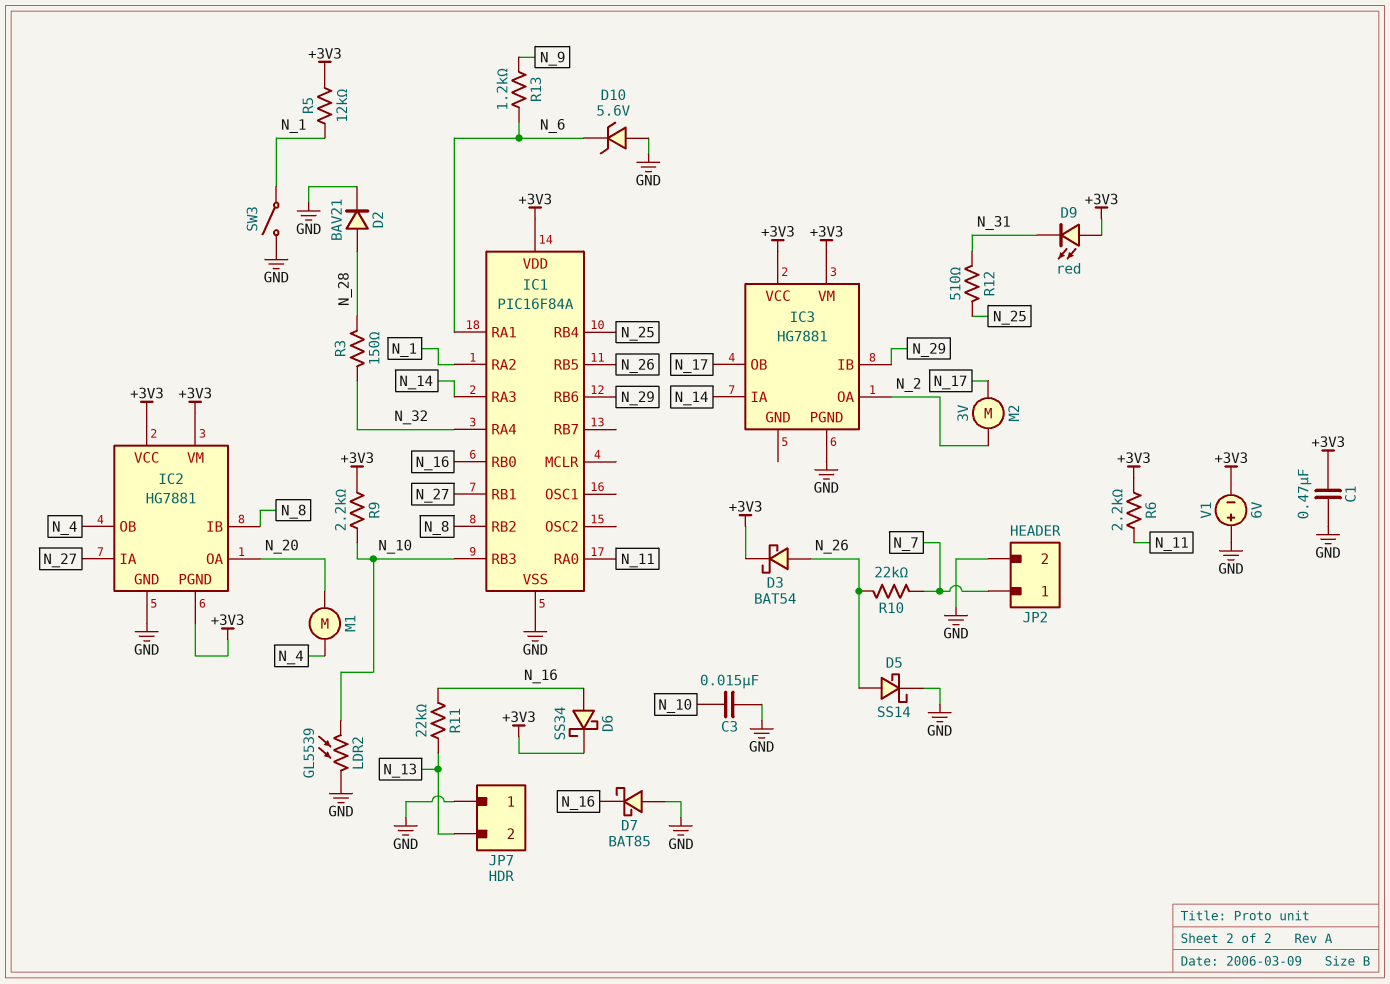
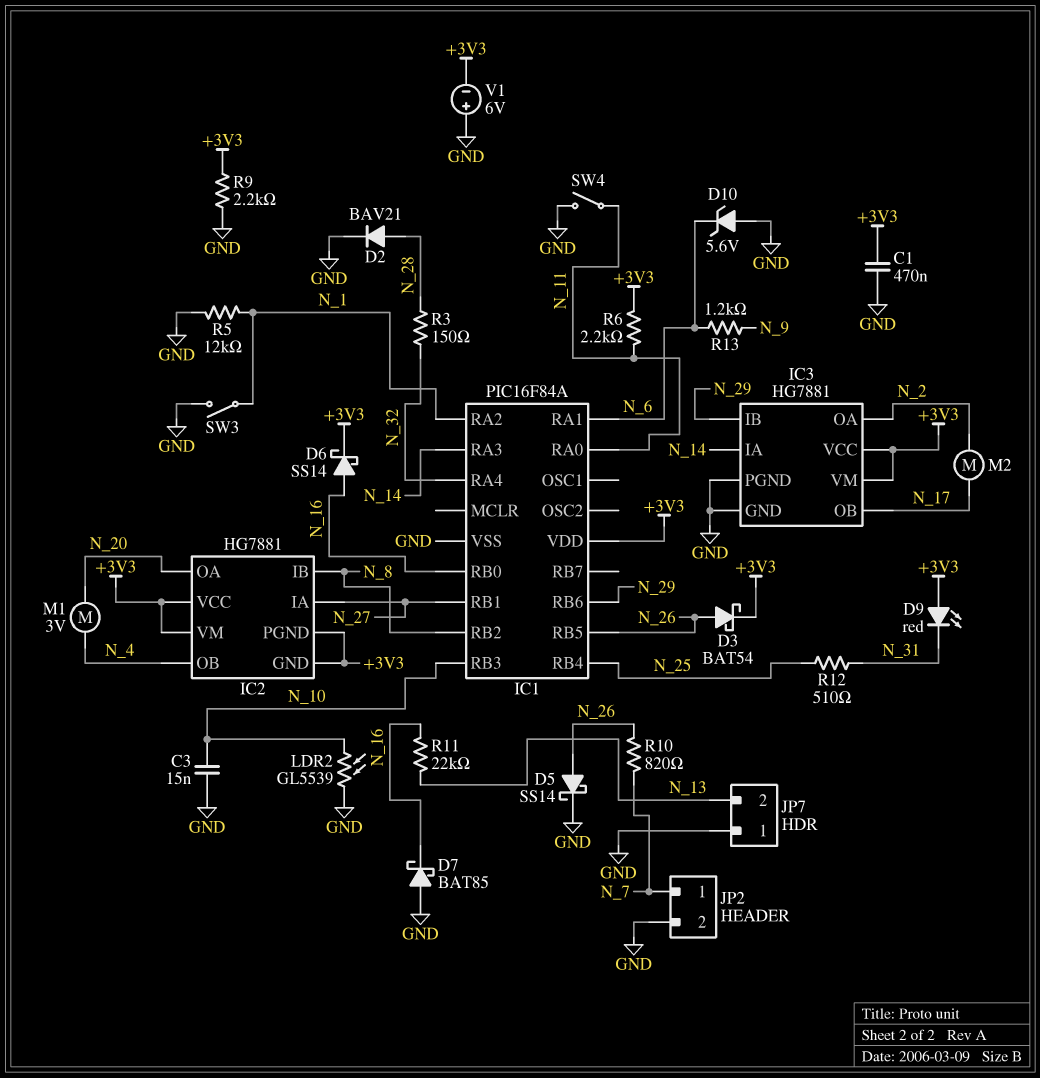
D6: schottky SS34 (A N_16, K +3V3) -> schottky SS14 (A N_16, K +3V3)
IC2 pin GND: GND -> +3V3
IC3 pin GND: none -> GND
M1: motor (N_4, N_20) -> motor 3V (N_4, N_20)
M2: motor 3V (N_2, N_17) -> motor (N_2, N_17)
R5: 12k (+3V3, N_1) -> 12k (GND, N_1)
R9: 2.2k (+3V3, N_10) -> 2.2k (+3V3, GND)
R10: 22k (N_7, N_26) -> 820 (N_7, N_26)
SW4: none -> switch (GND, N_11)

